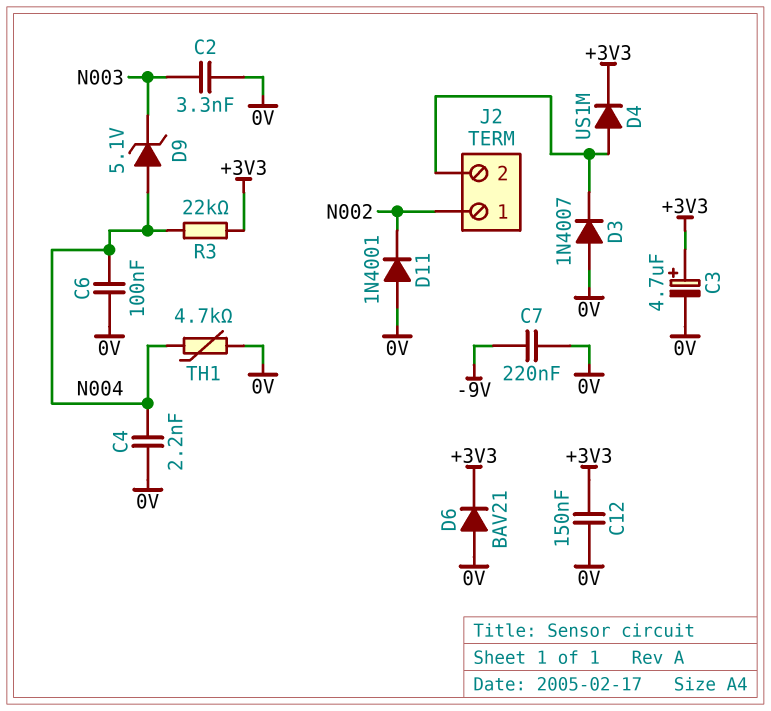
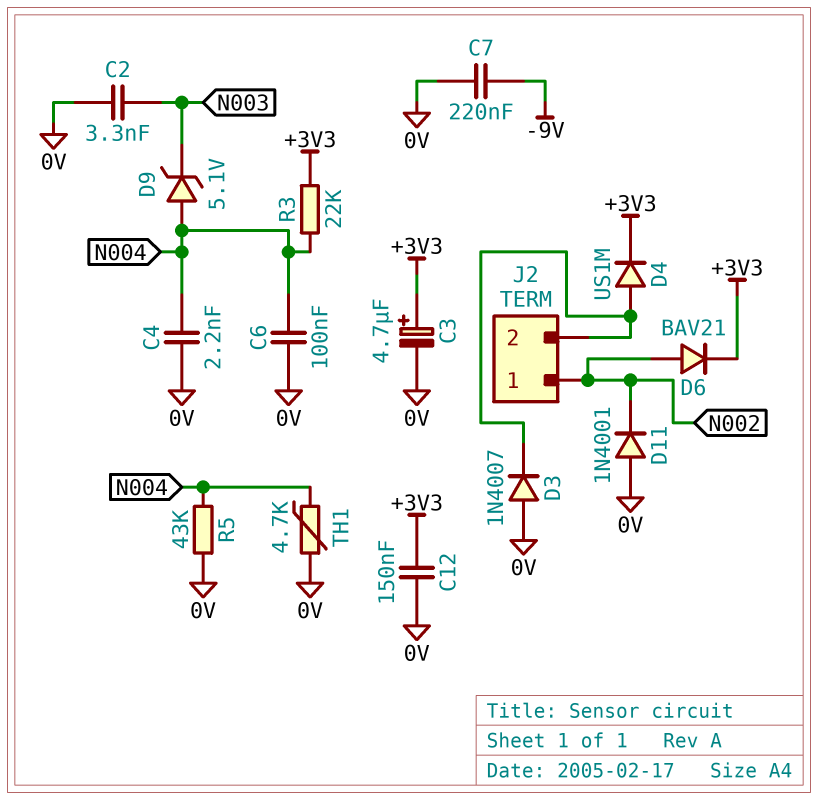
D6: diode BAV21 (A 0V, K +3V3) -> diode BAV21 (A N002, K +3V3)
R5: none -> 43k (0V, N004)

